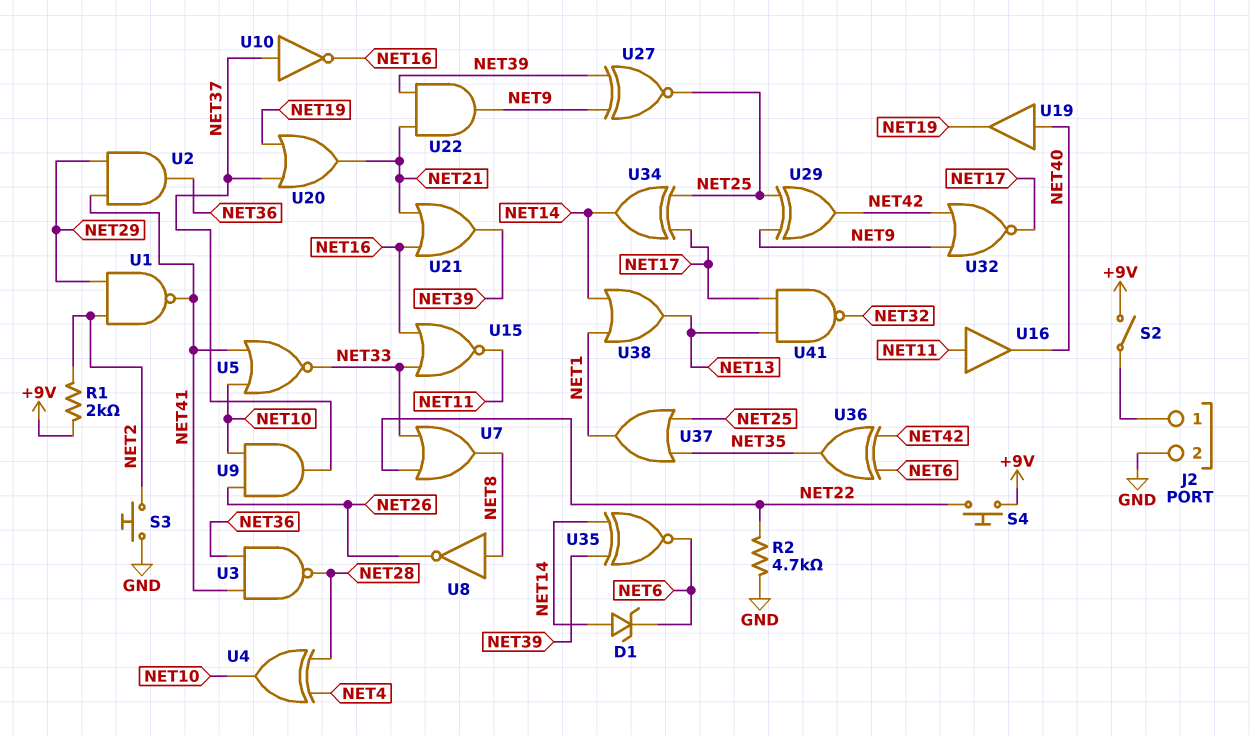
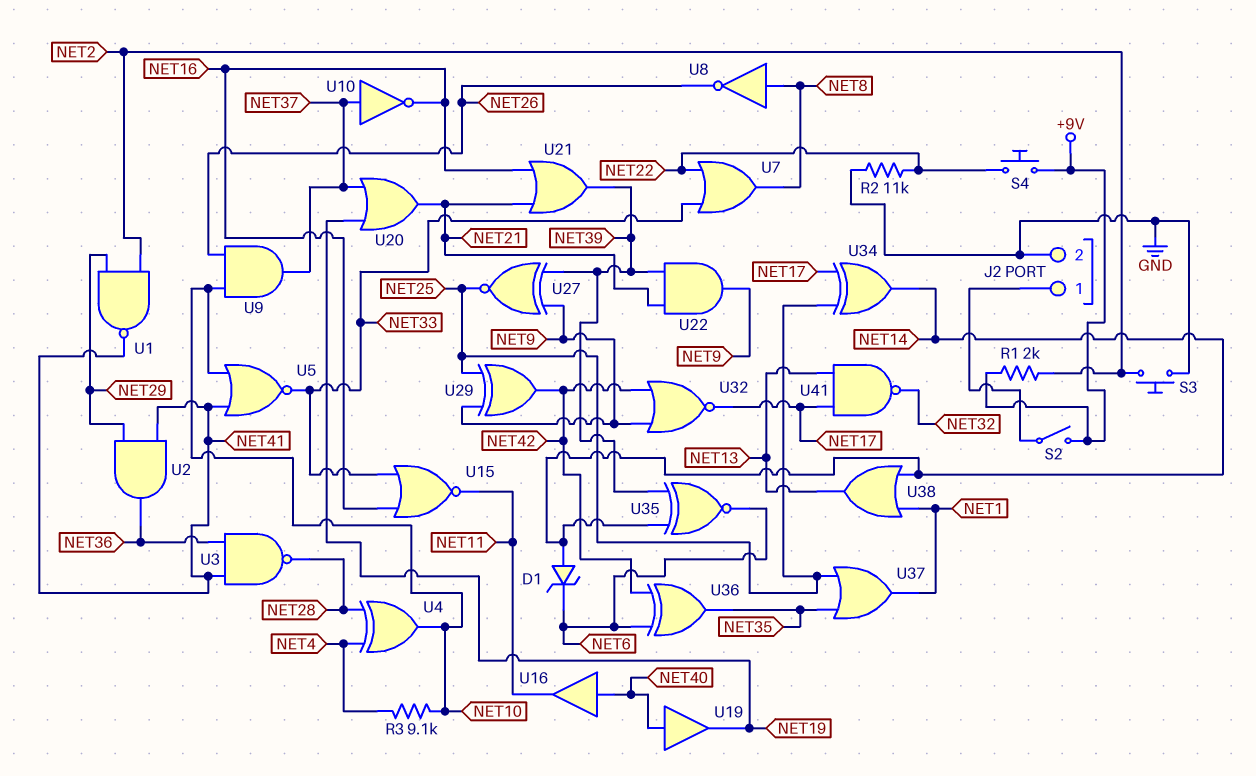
R2: 4.7k (GND, NET22) -> 11k (GND, NET22)
R3: none -> 9.1k (NET4, NET10)
U16: buffer (in NET11, out NET40) -> buffer (in NET40, out NET11)

